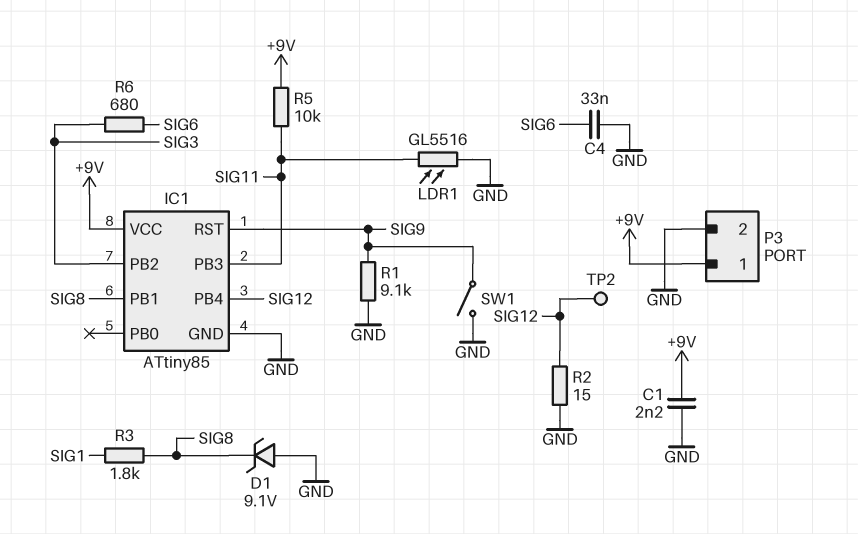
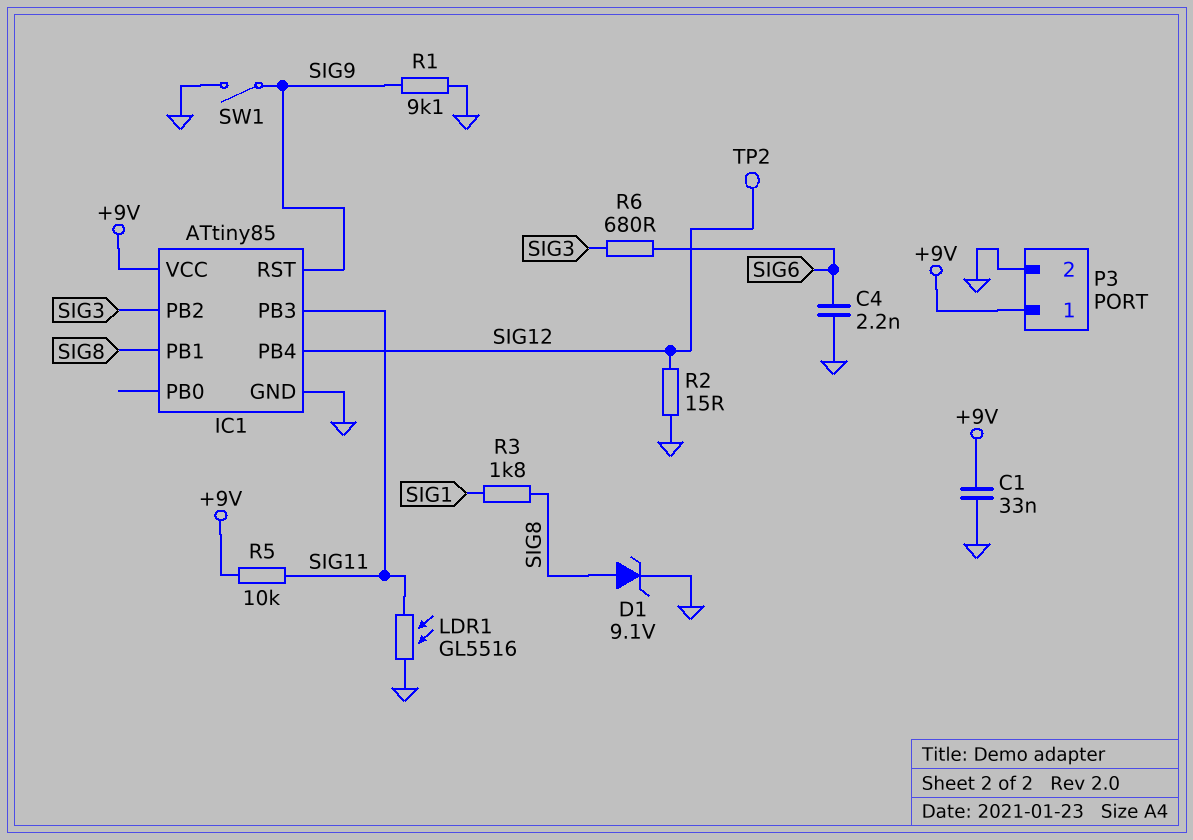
C1: 2.2nF (+9V, GND) -> 33nF (+9V, GND)
C4: 33nF (GND, SIG6) -> 2.2nF (GND, SIG6)
D1: zener 9.1V (A GND, K SIG8) -> zener 9.1V (A SIG8, K GND)

